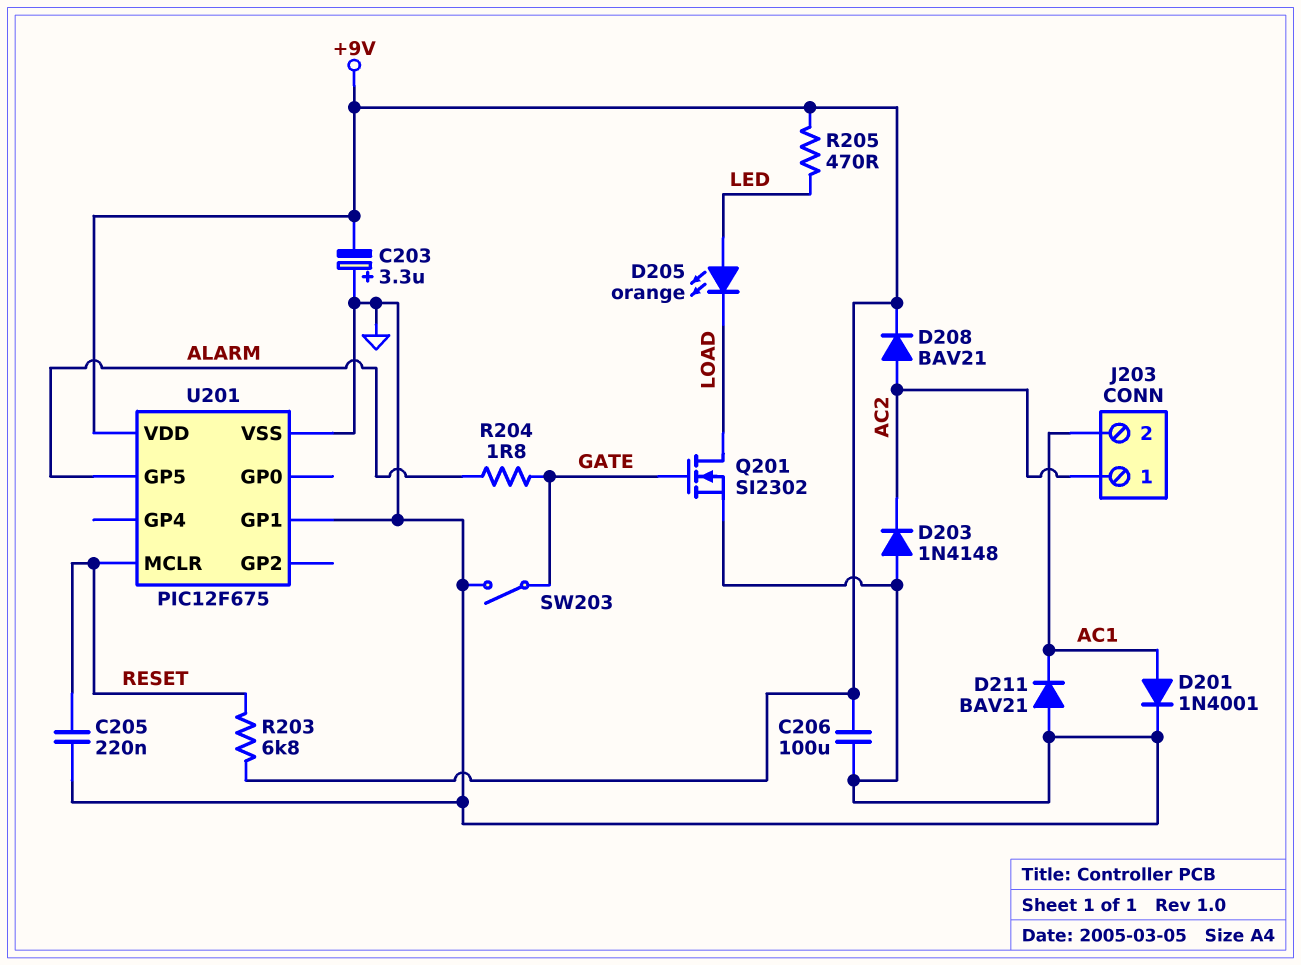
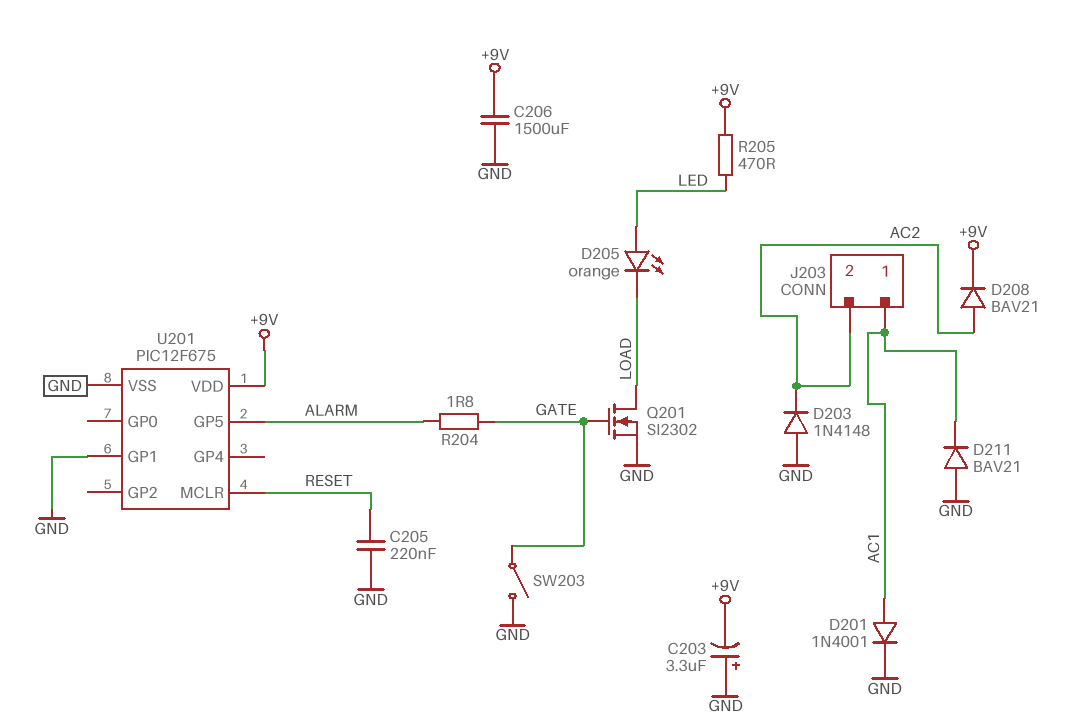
C206: 100uF (+9V, GND) -> 1500uF (+9V, GND)
J203 pin 1: AC2 -> AC1
J203 pin 2: AC1 -> AC2
R203: 6.8k (+9V, RESET) -> none

